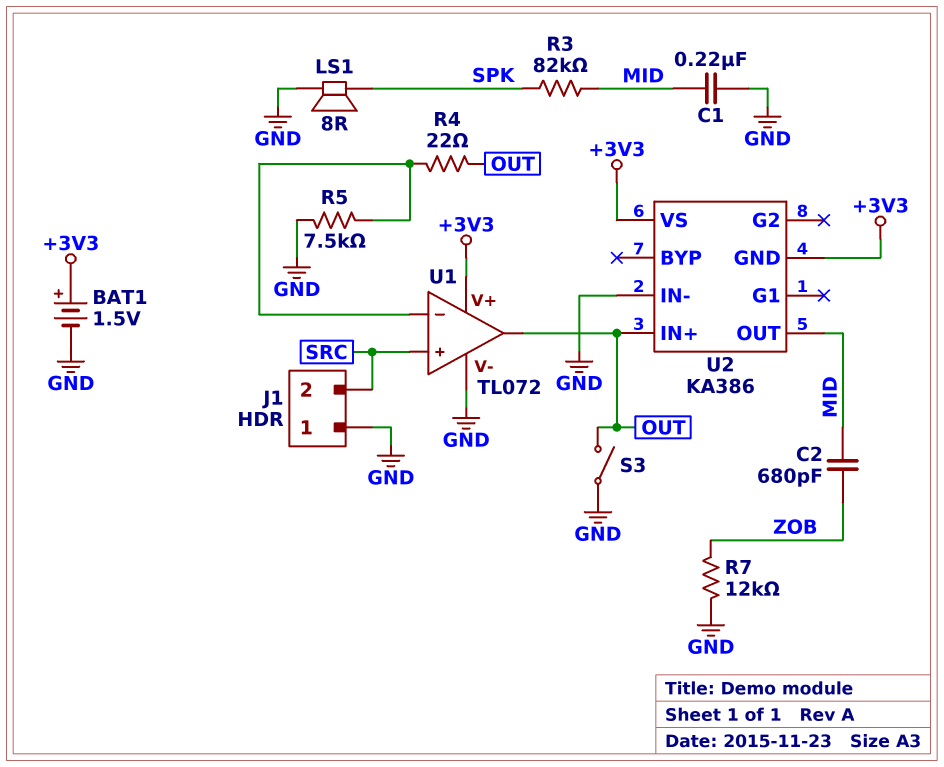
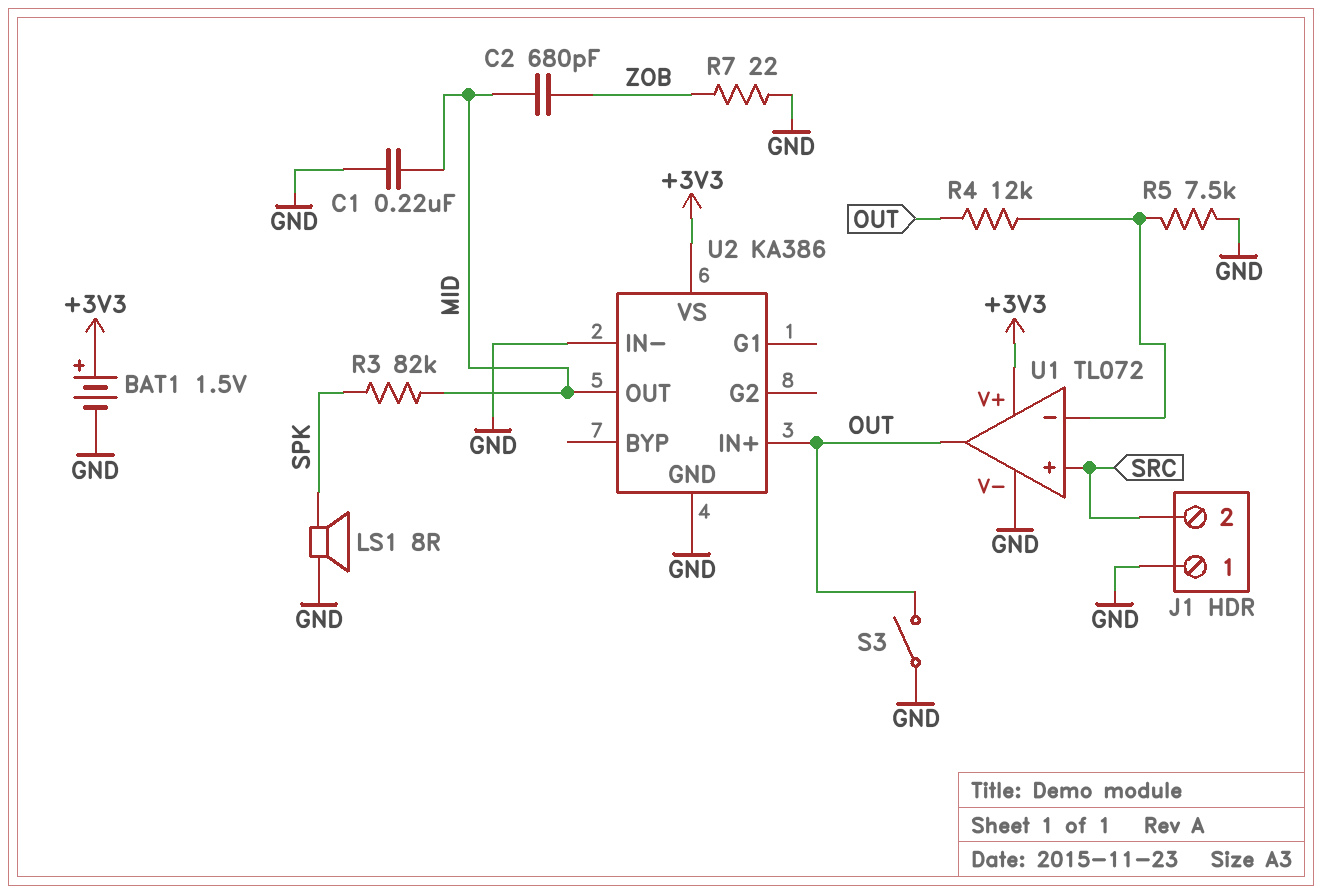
R4: 22 (OUT, U1/in-) -> 12k (OUT, U1/in-)
R7: 12k (GND, ZOB) -> 22 (GND, ZOB)
U2 pin GND: +3V3 -> GND

